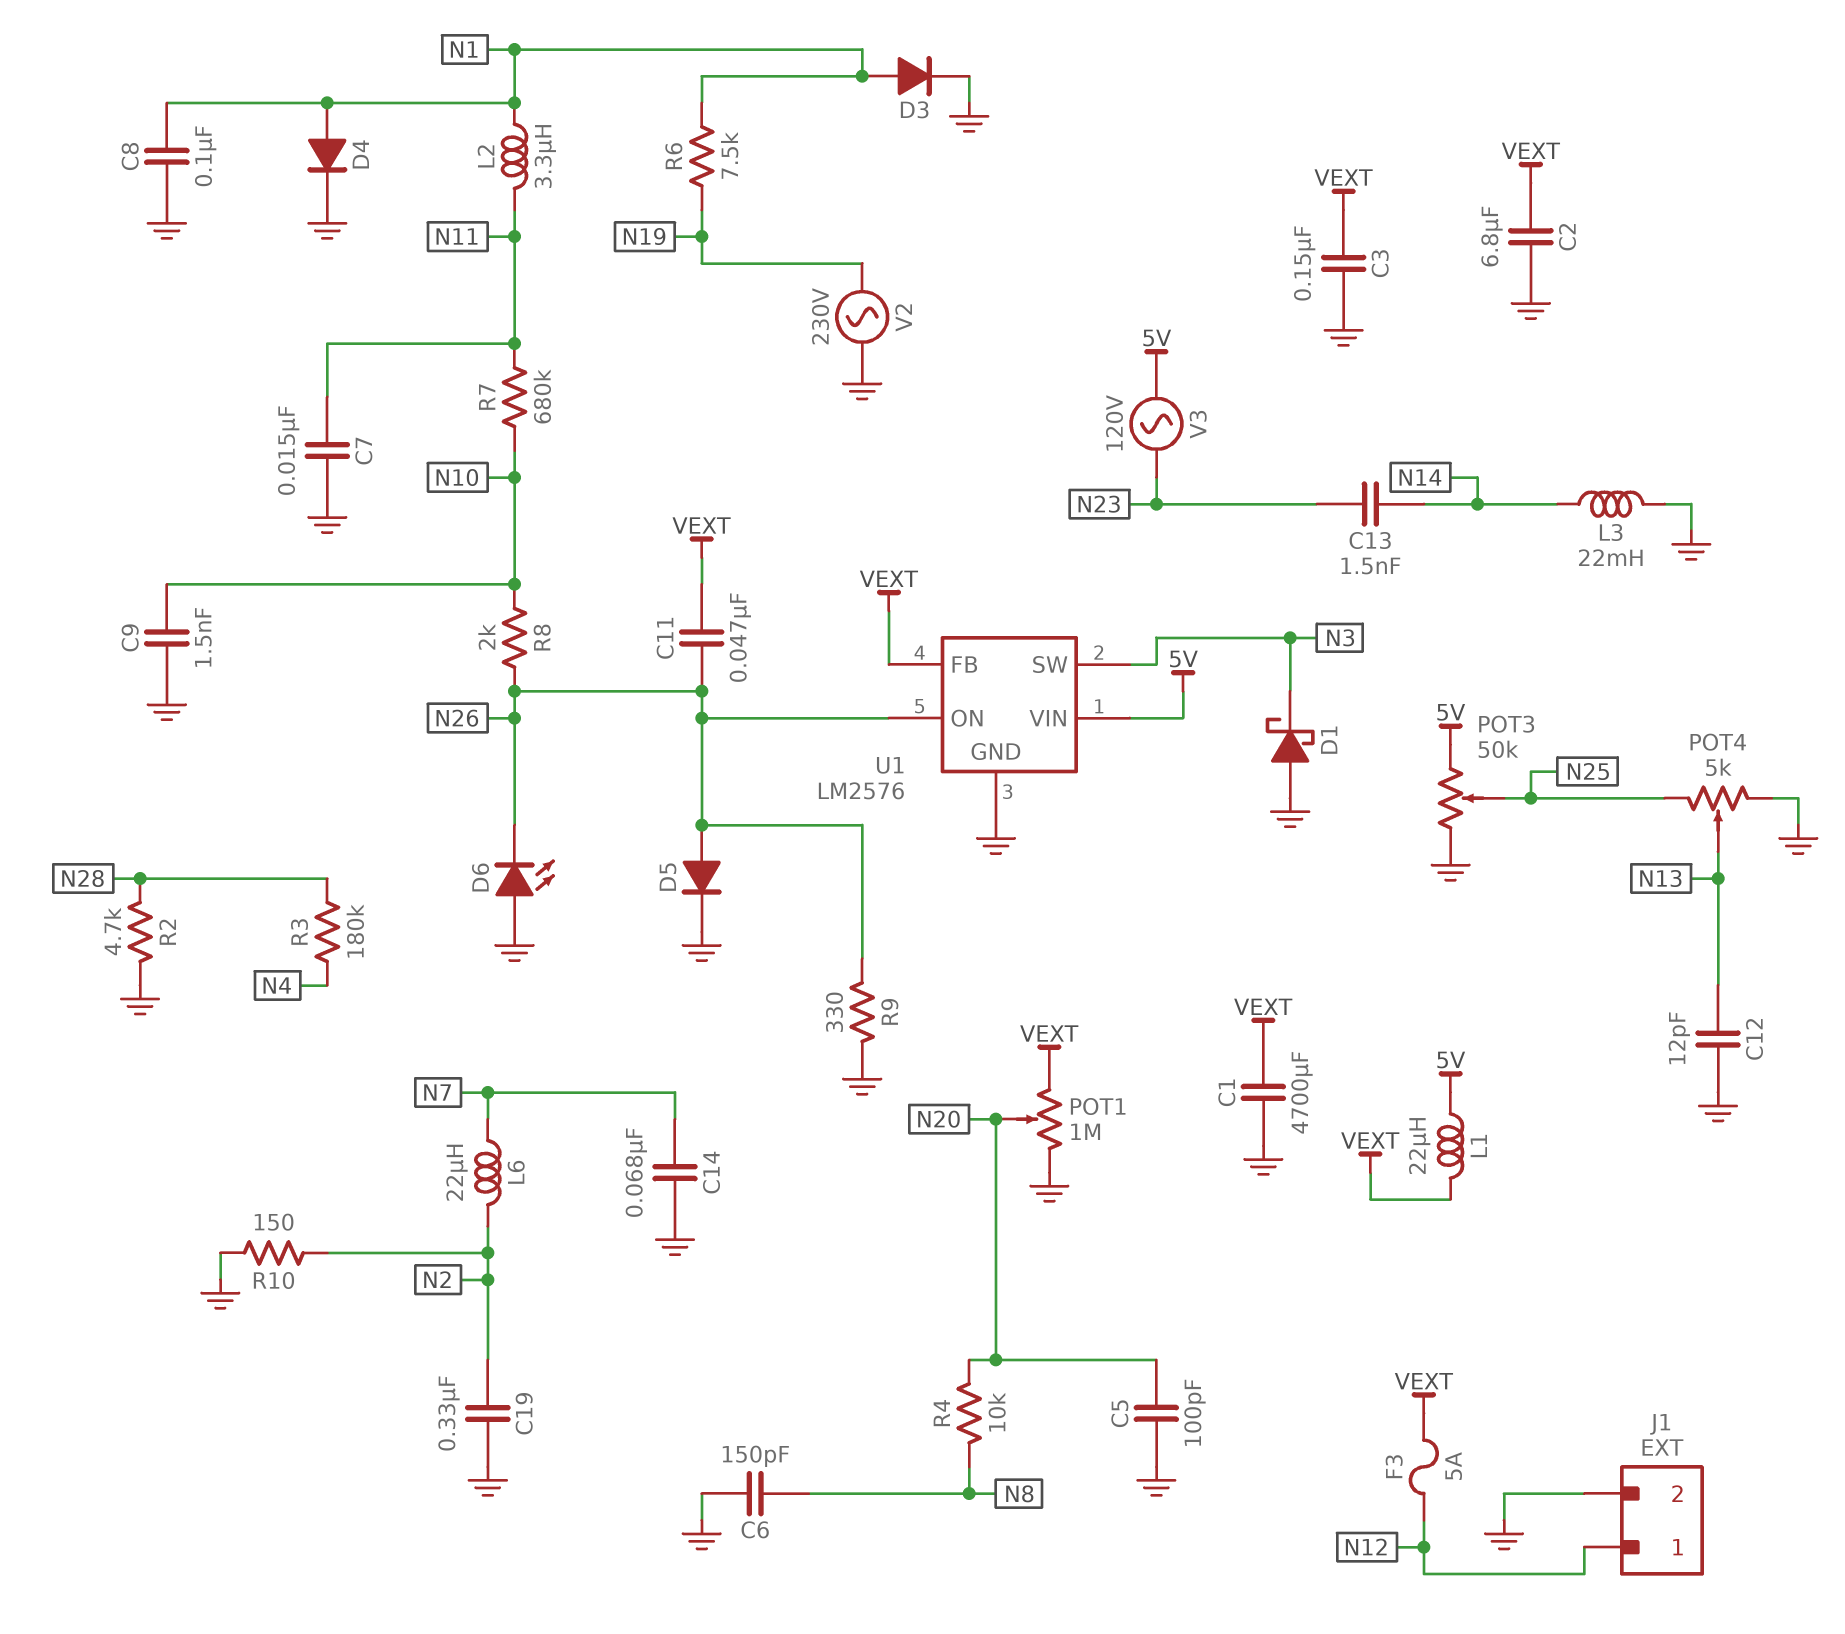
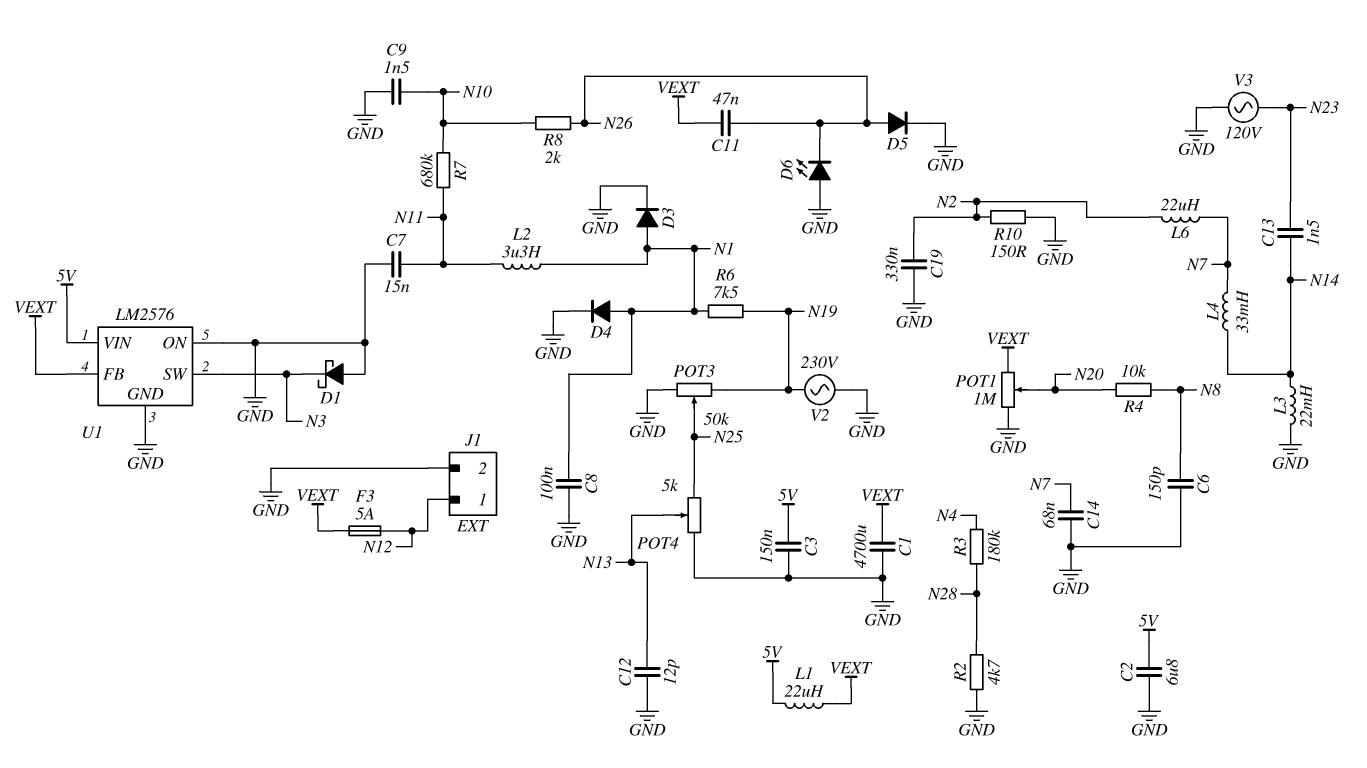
C2: 6.8uF (GND, VEXT) -> 6.8uF (5V, GND)
C3: 150nF (GND, VEXT) -> 150nF (5V, GND)
C5: 100pF (GND, N20) -> none
L4: none -> 33mH (N7, N14)
POT3: 50k (5V, GND, wiper N25) -> 50k (GND, N19, wiper N25)
R9: 330 (GND, N26) -> none
U1 pin ON: N26 -> GND
V3: AC 120V (5V, N23) -> AC 120V (GND, N23)

